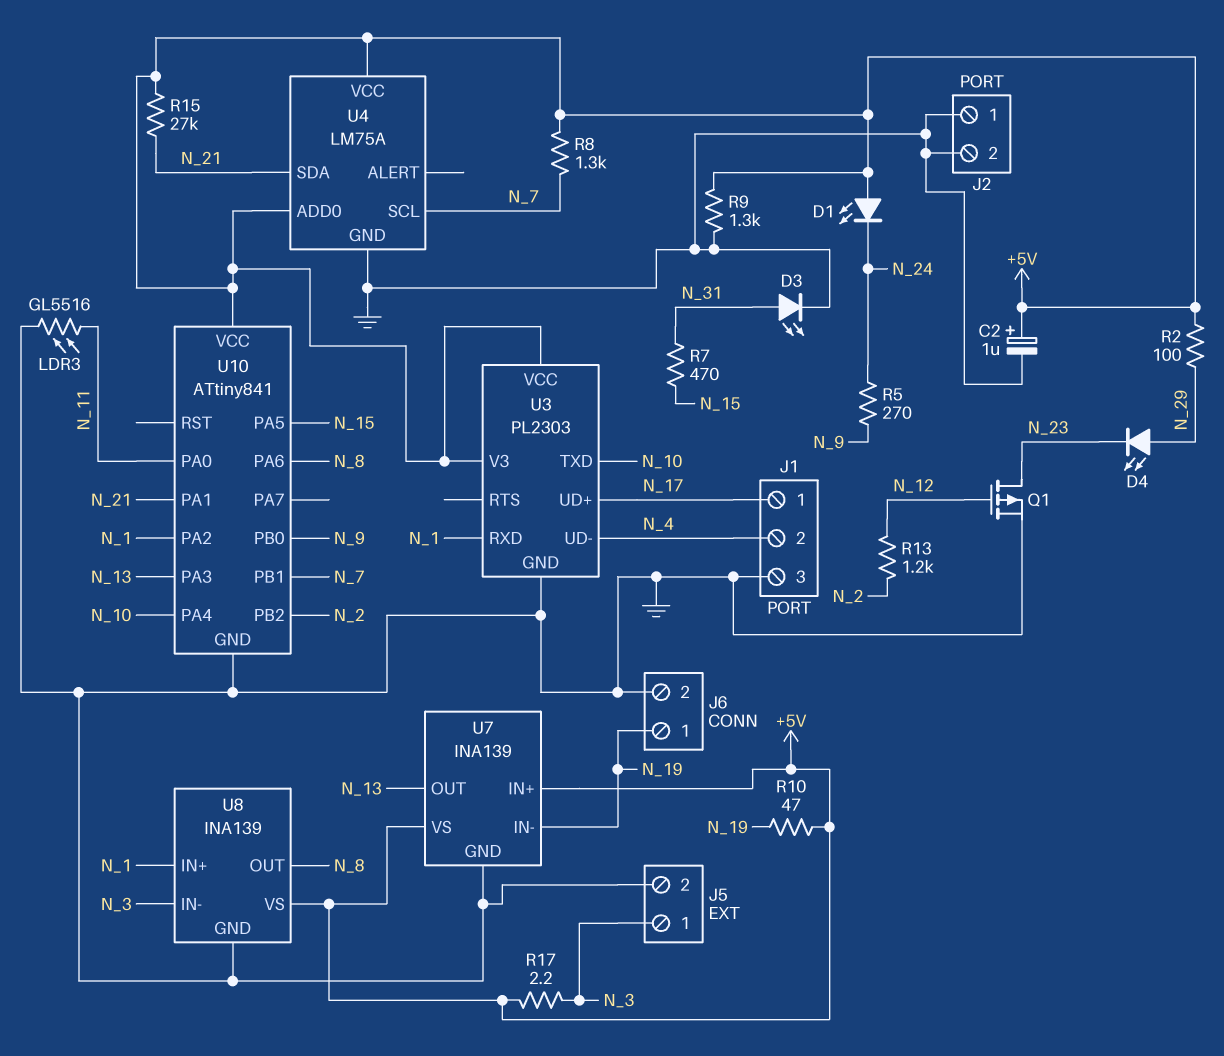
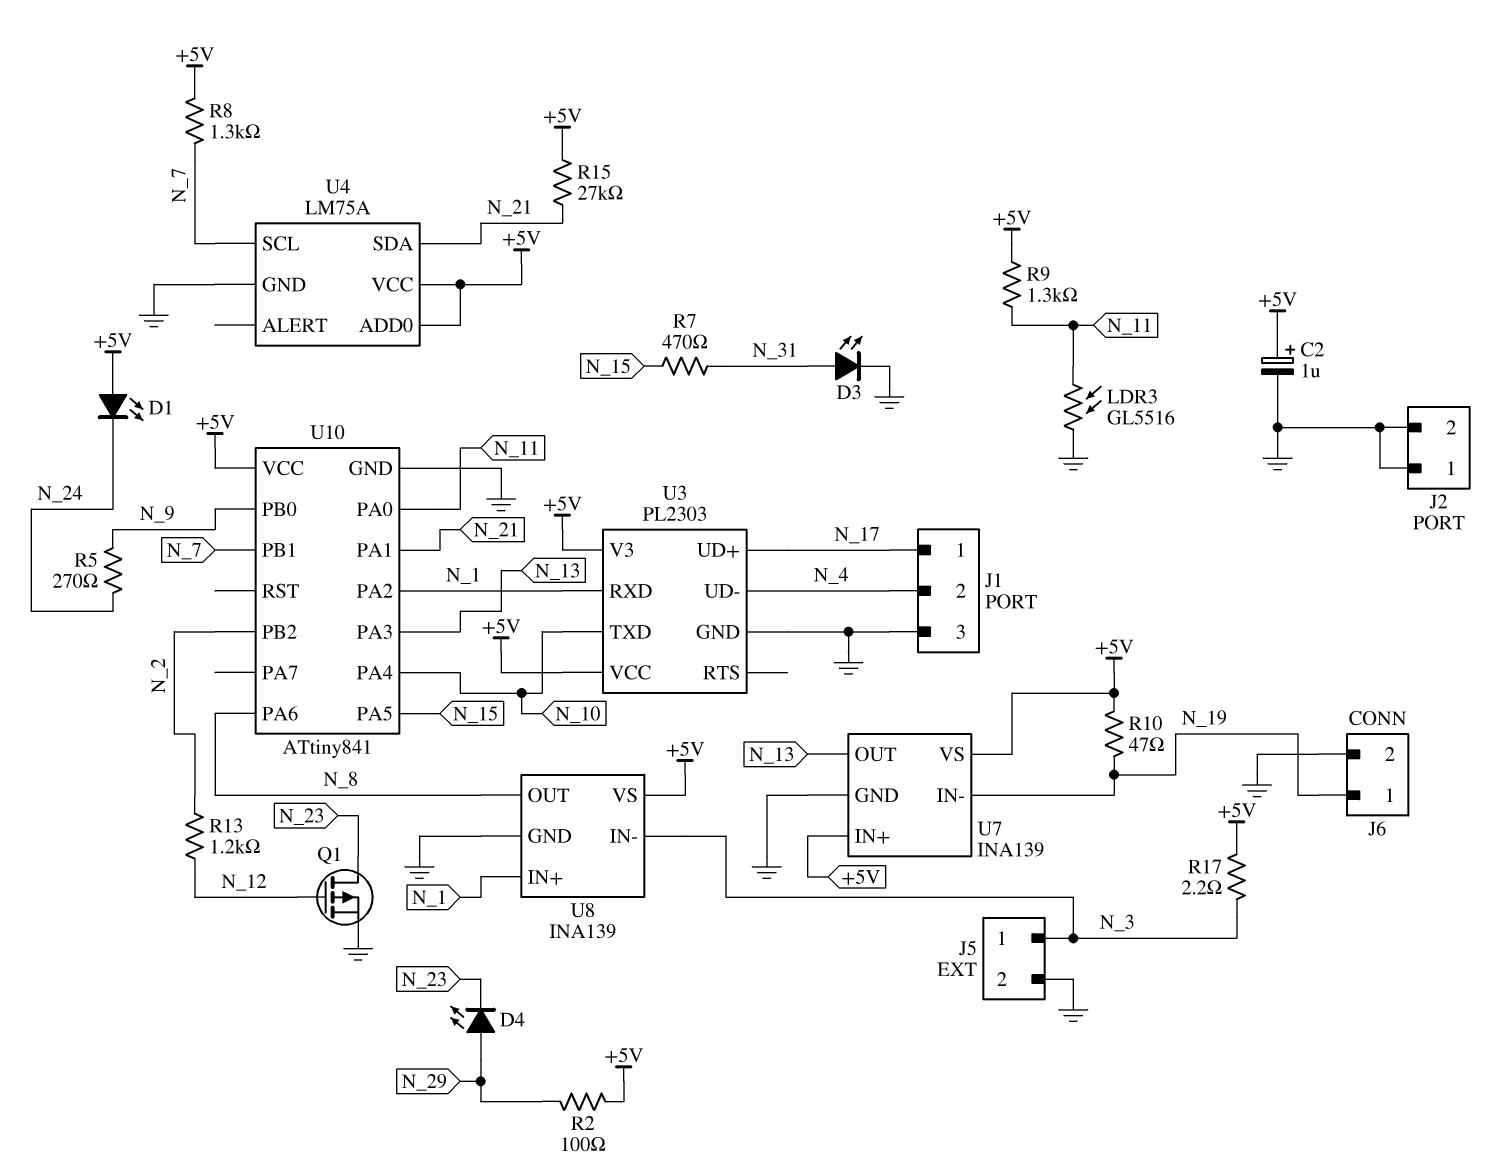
R9: 1.3k (+5V, GND) -> 1.3k (+5V, N_11)

